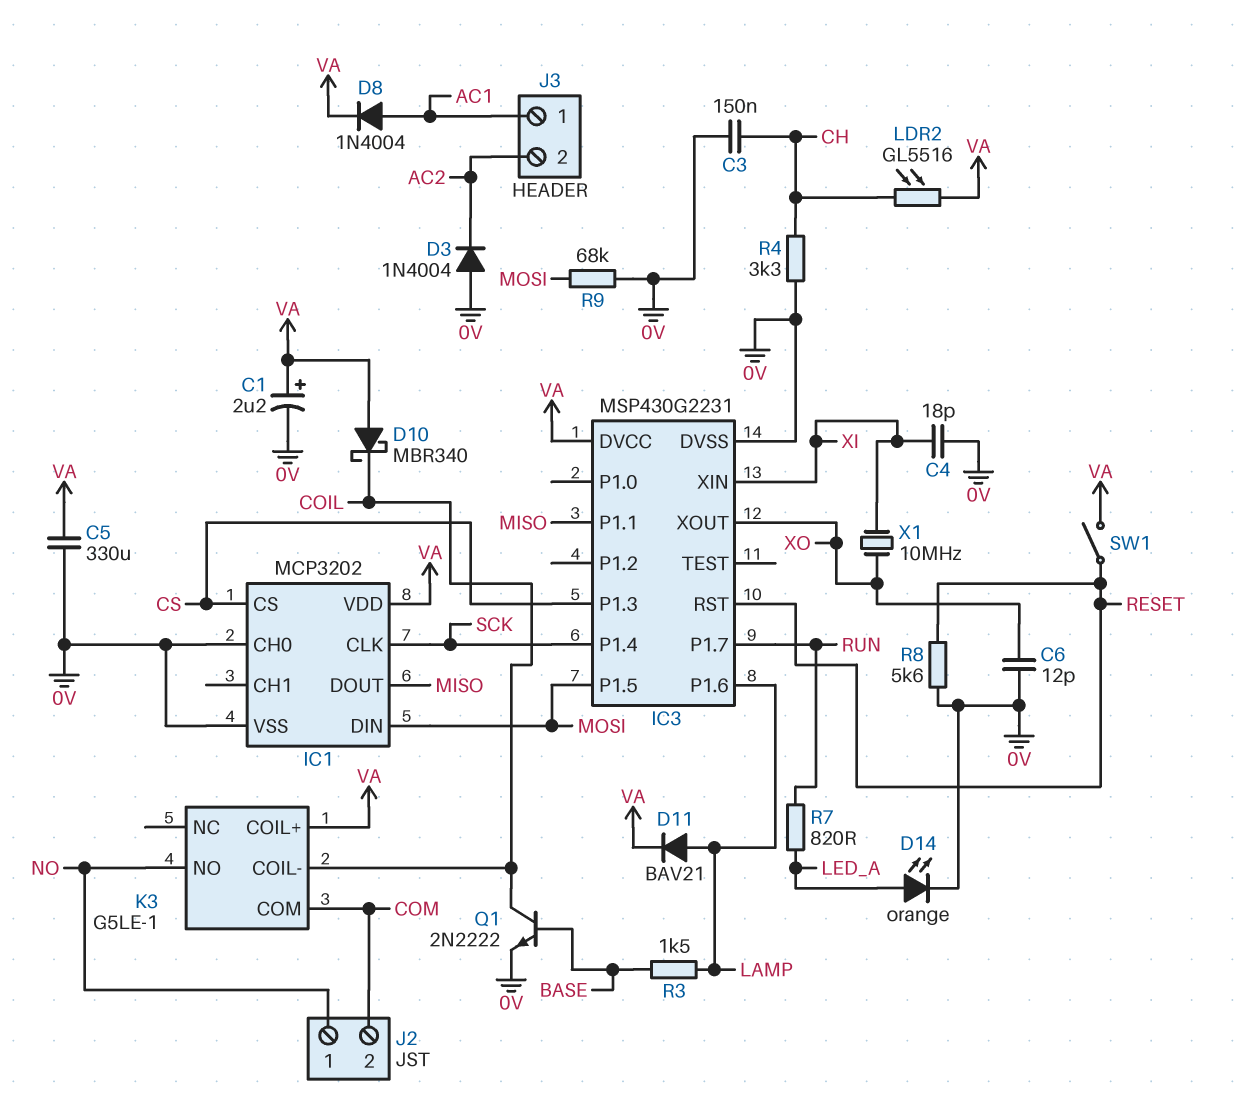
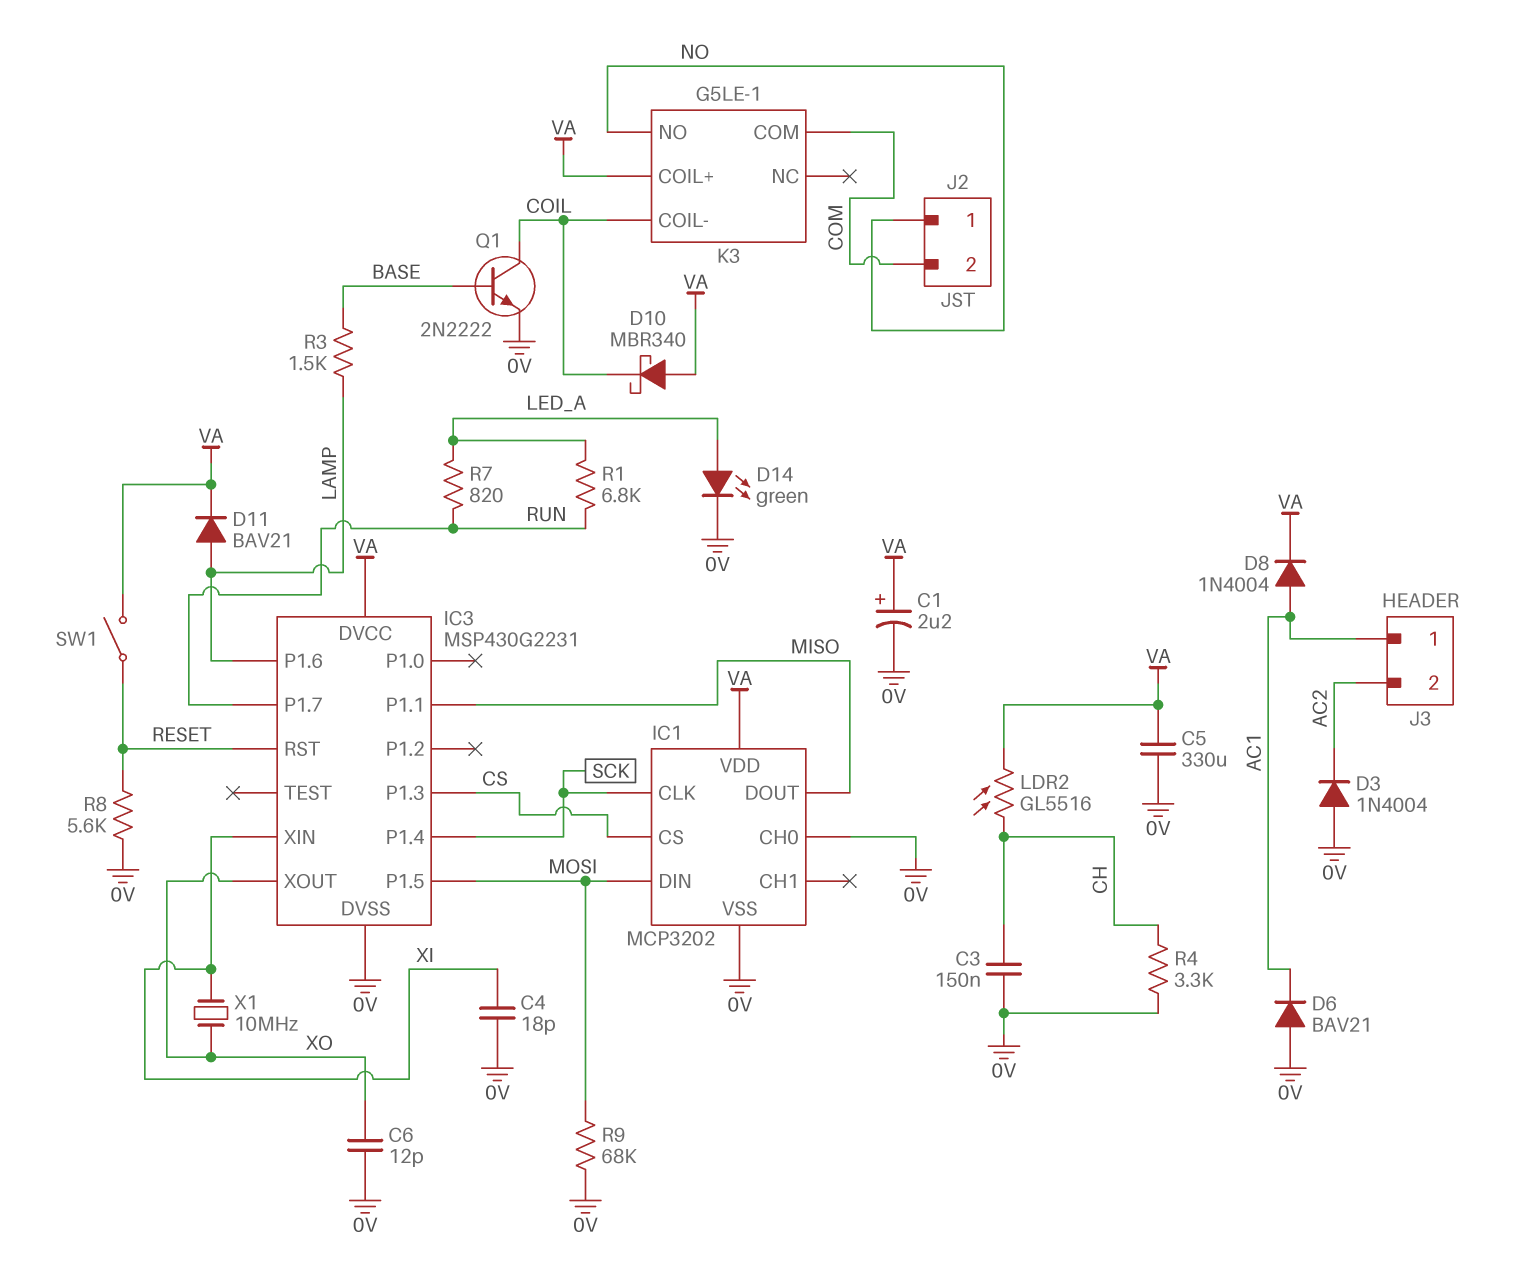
D6: none -> diode BAV21 (A 0V, K AC1)
D14: LED orange (A LED_A, K 0V) -> LED green (A LED_A, K 0V)
R1: none -> 6.8k (LED_A, RUN)

